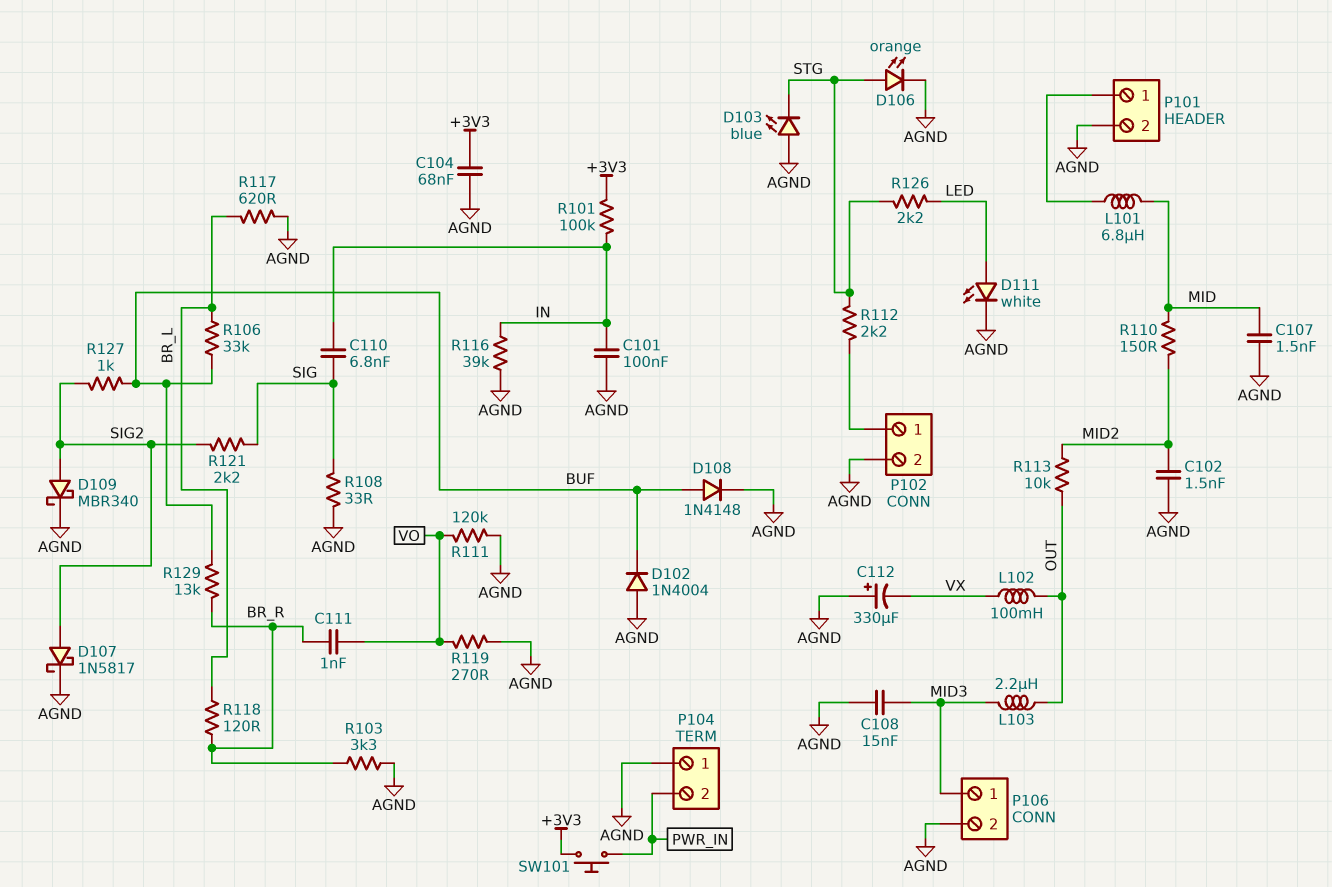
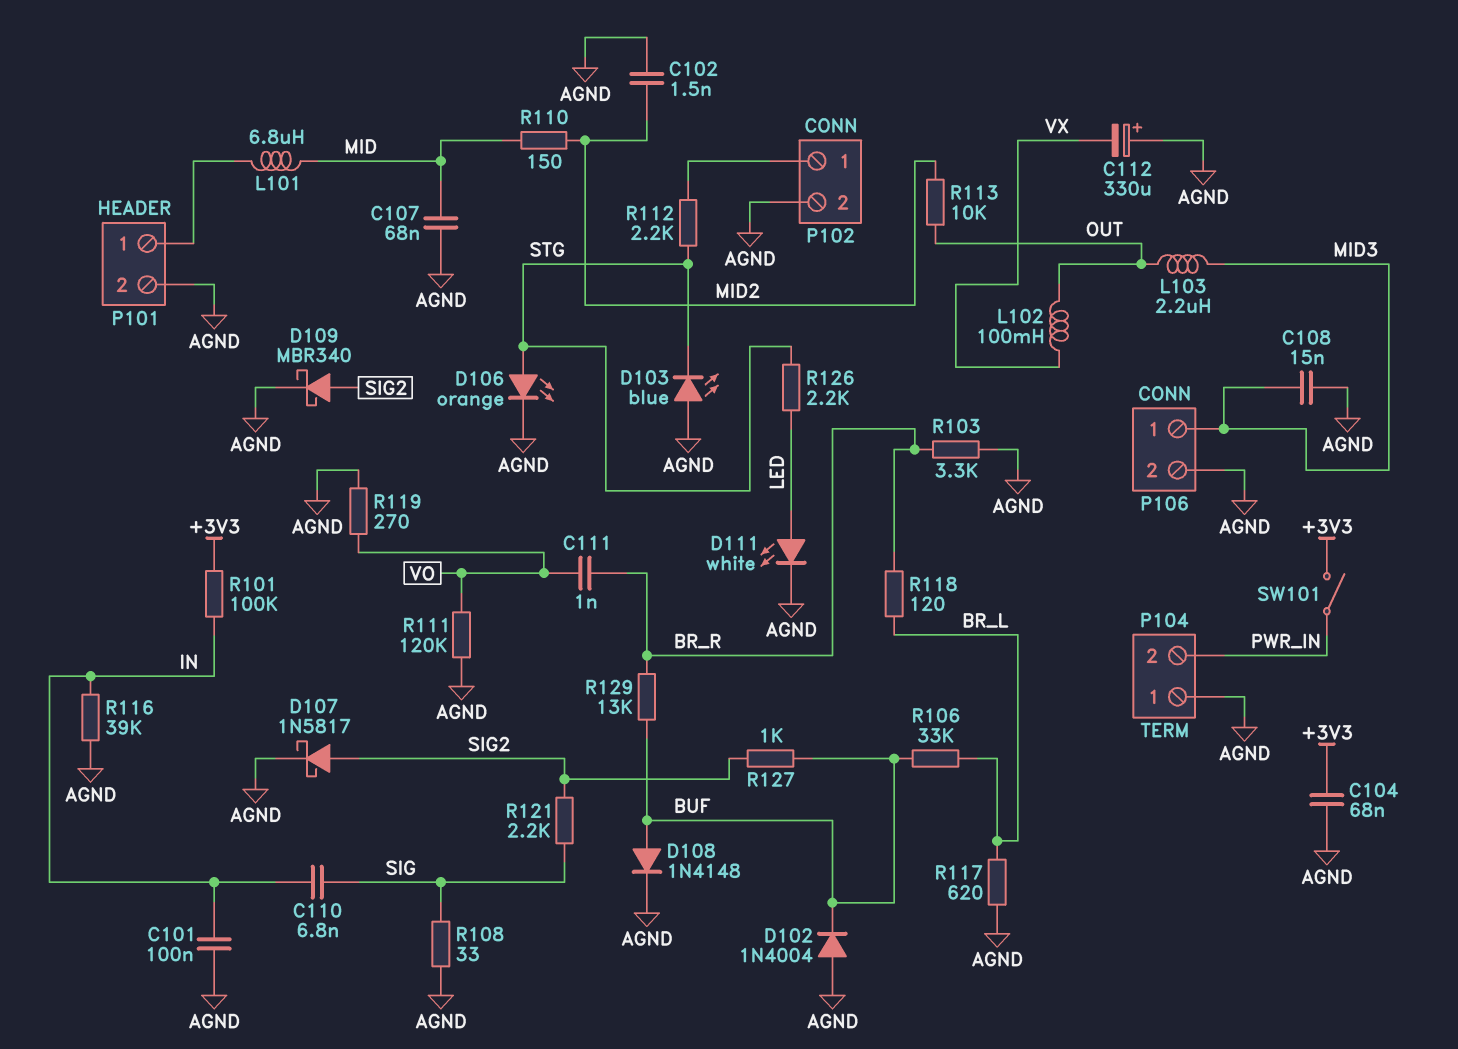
C107: 1.5nF (AGND, MID) -> 68nF (AGND, MID)
SW101: button (+3V3, PWR_IN) -> switch (+3V3, PWR_IN)

